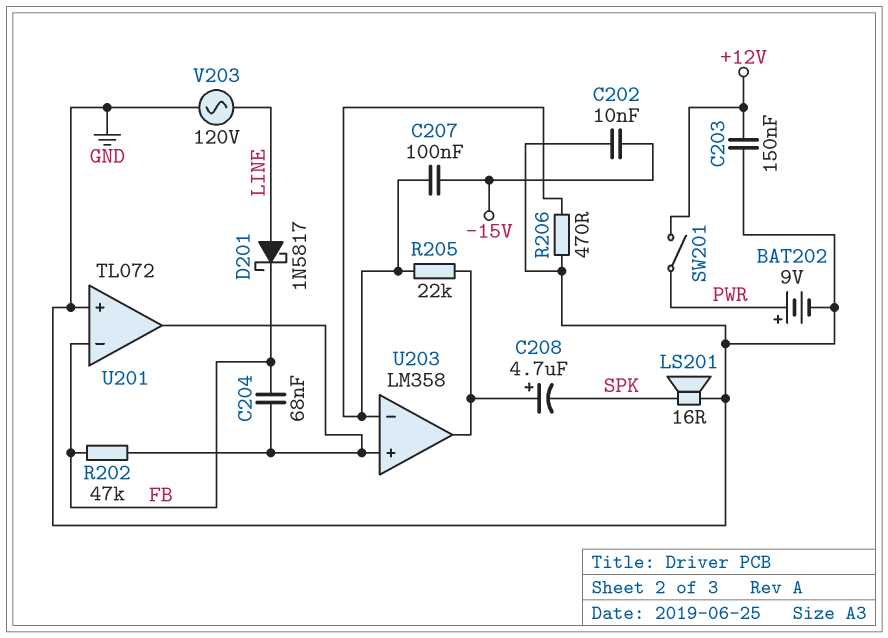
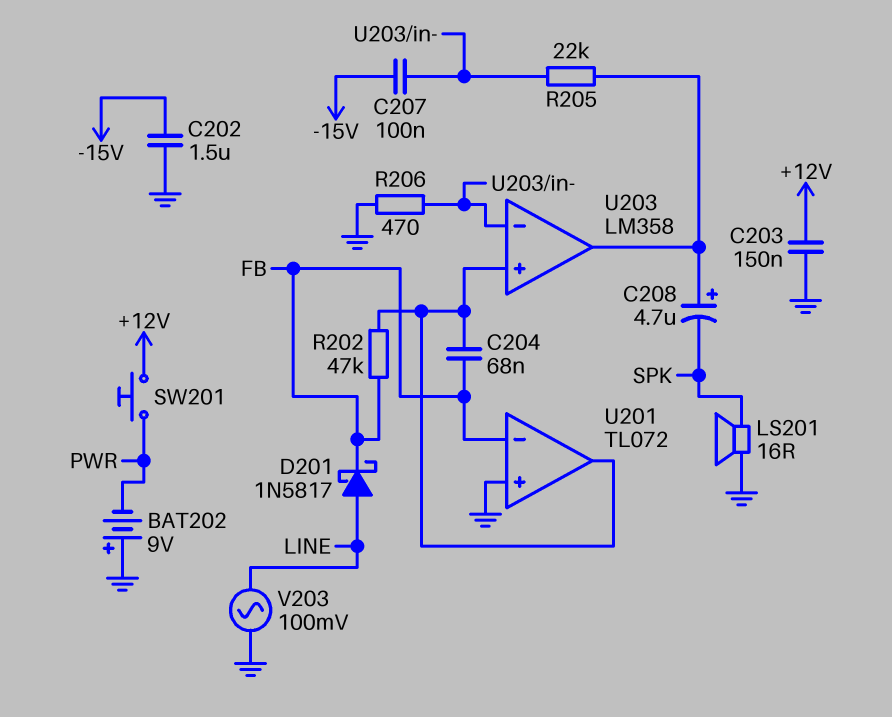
BAT202: 9V (plus PWR, minus GND) -> 9V (plus GND, minus PWR)
C202: 10nF (-15V, GND) -> 1.5uF (-15V, GND)
SW201: switch (+12V, PWR) -> button (+12V, PWR)
V203: AC 120V (GND, LINE) -> AC 100mV (GND, LINE)

